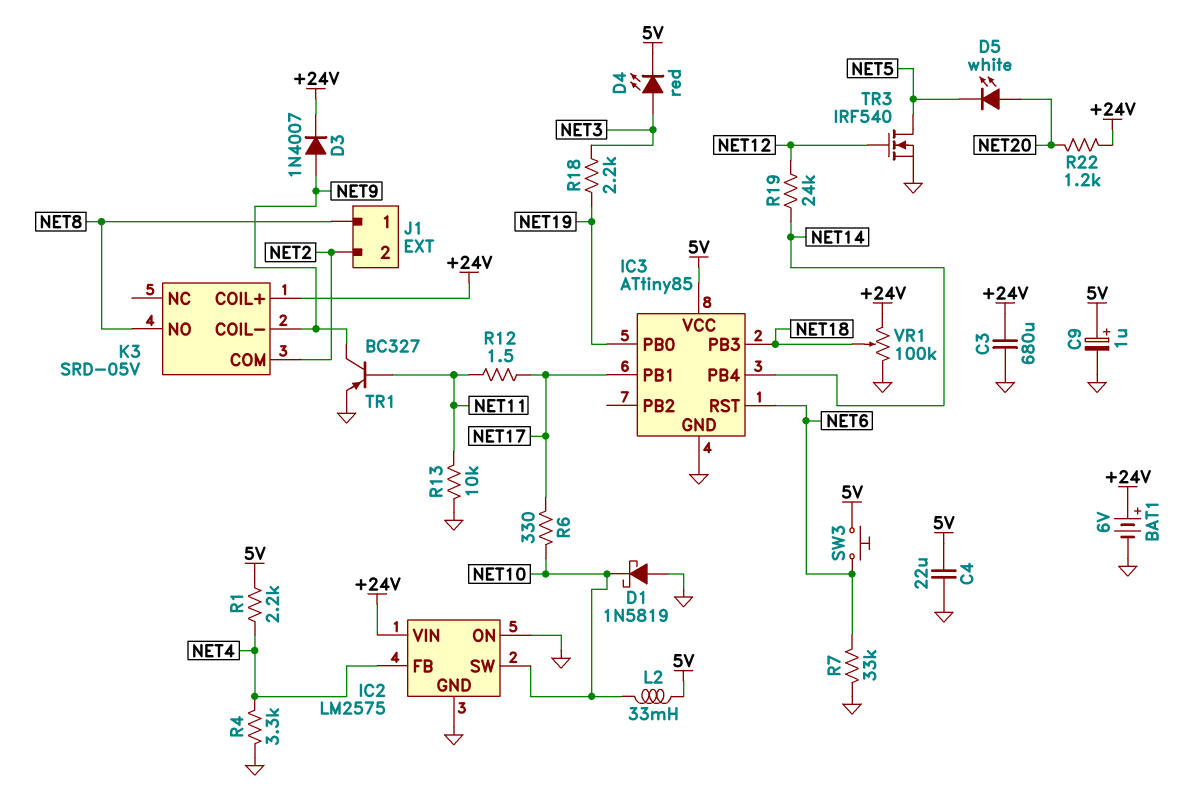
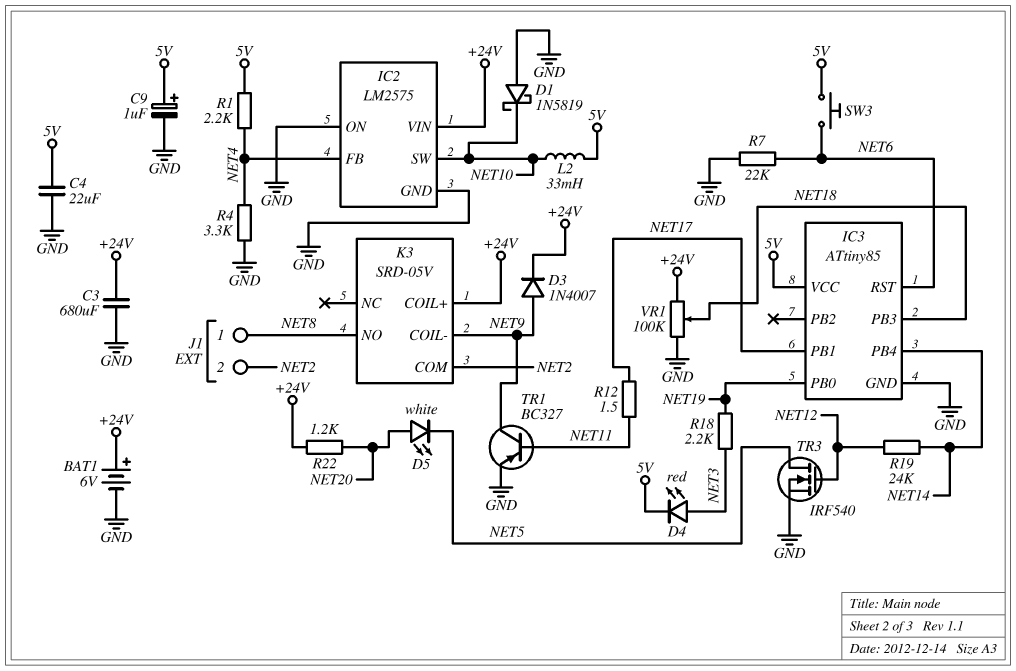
R6: 330 (NET10, NET17) -> none
R7: 33k (GND, NET6) -> 22k (GND, NET6)
R13: 10k (GND, NET11) -> none

